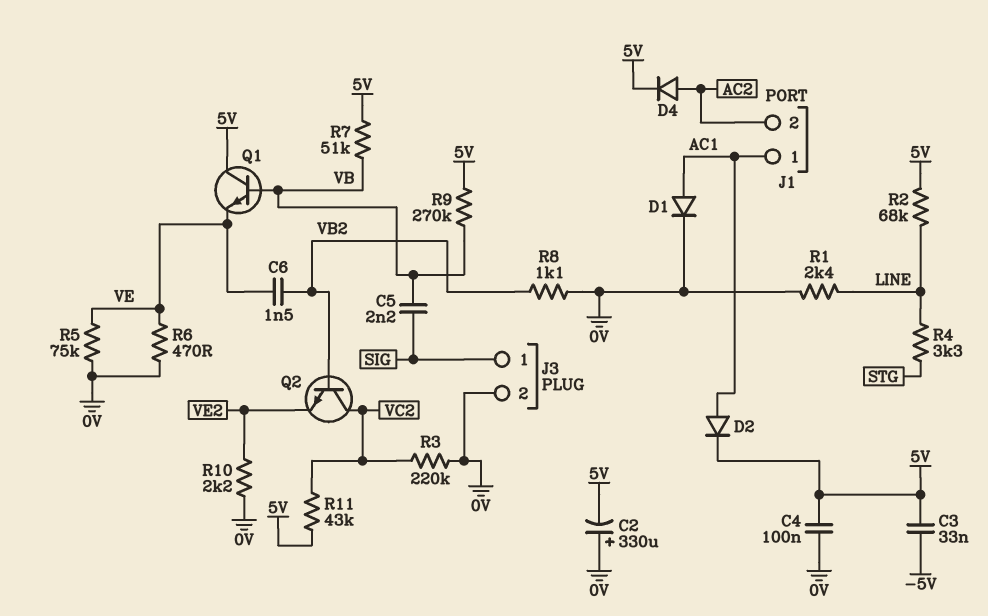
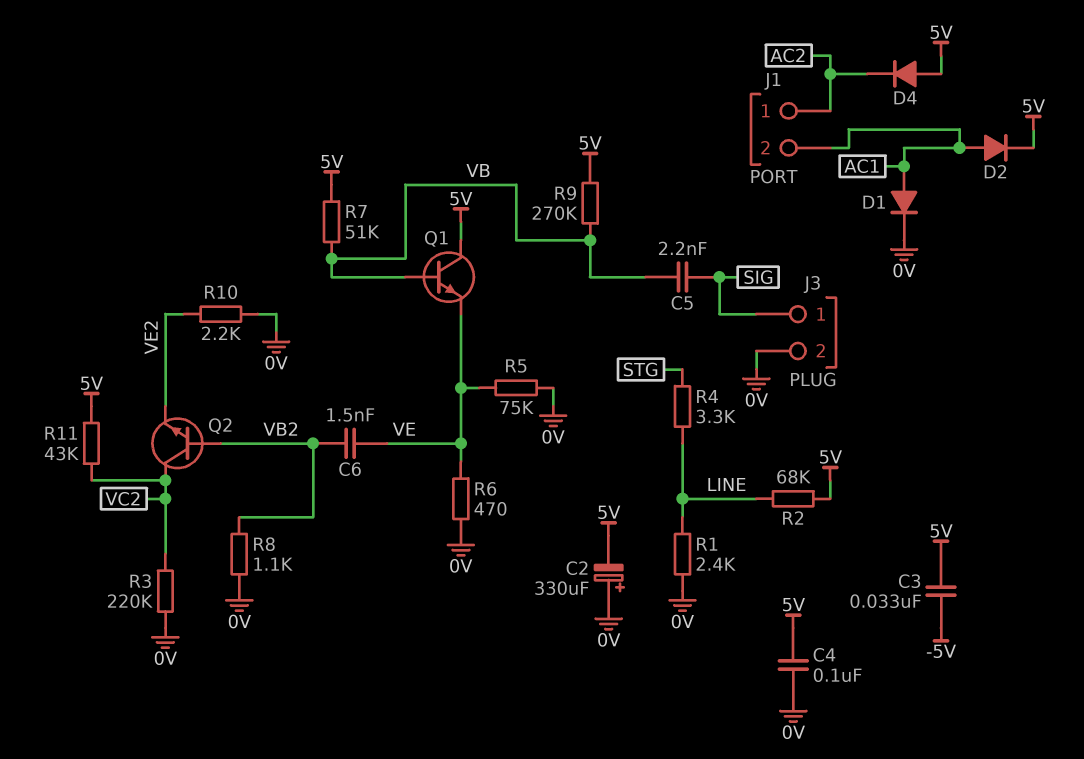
D4: diode (A AC2, K 5V) -> diode (A 5V, K AC2)
J1 pin 1: AC1 -> AC2
J1 pin 2: AC2 -> AC1

